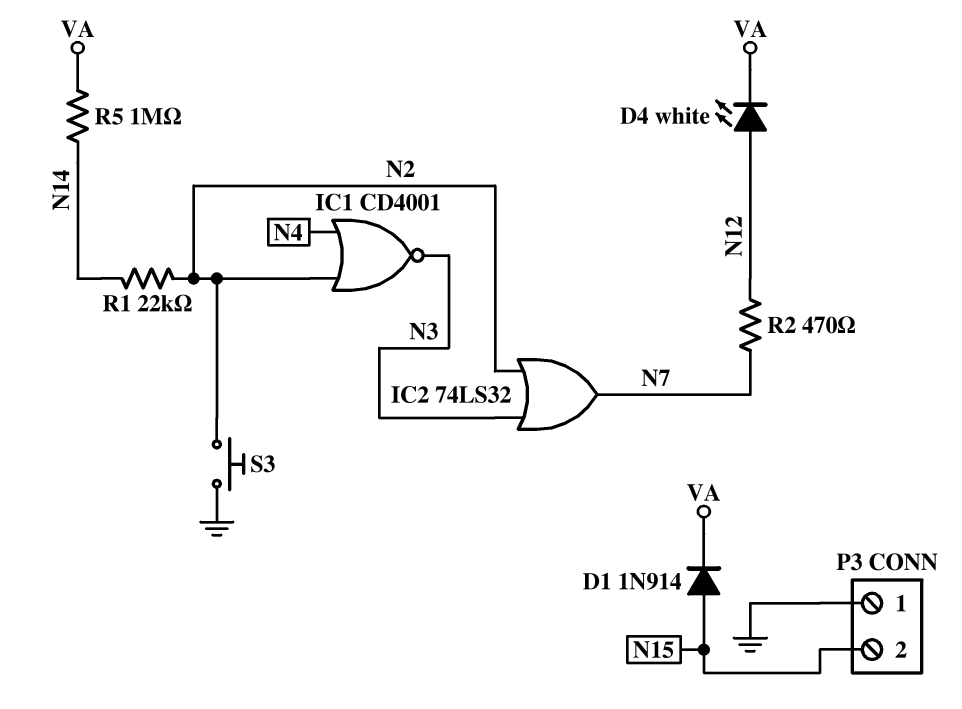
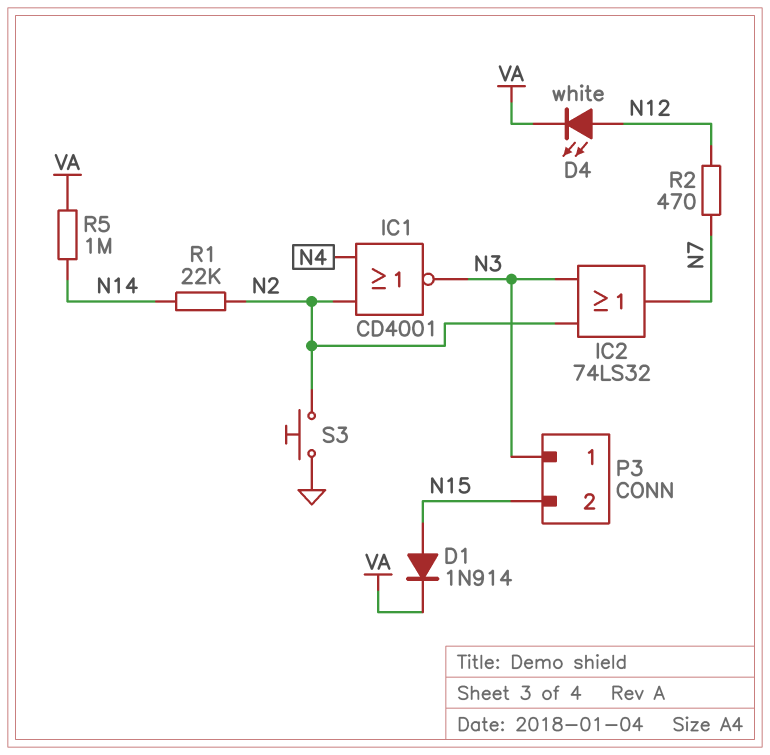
P3 pin 1: GND -> N3

